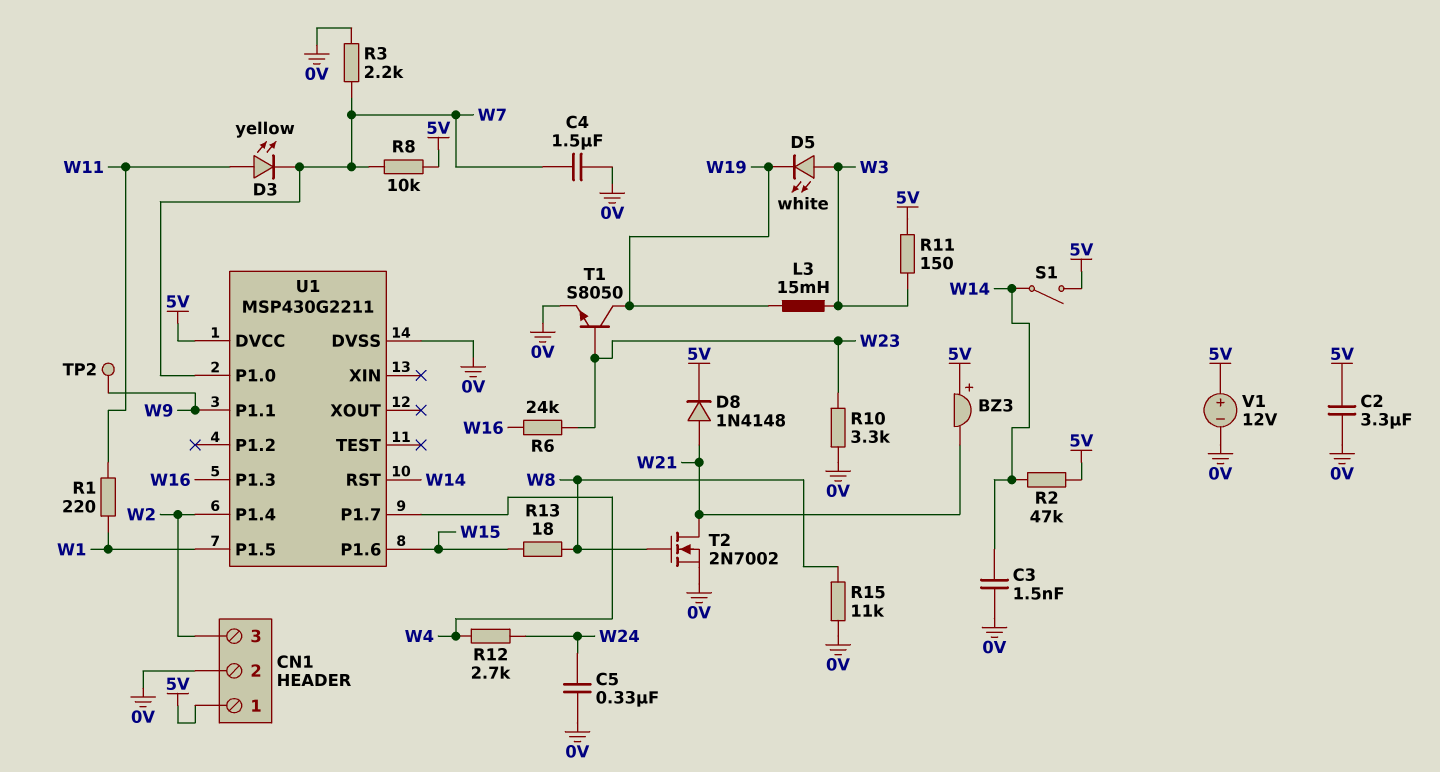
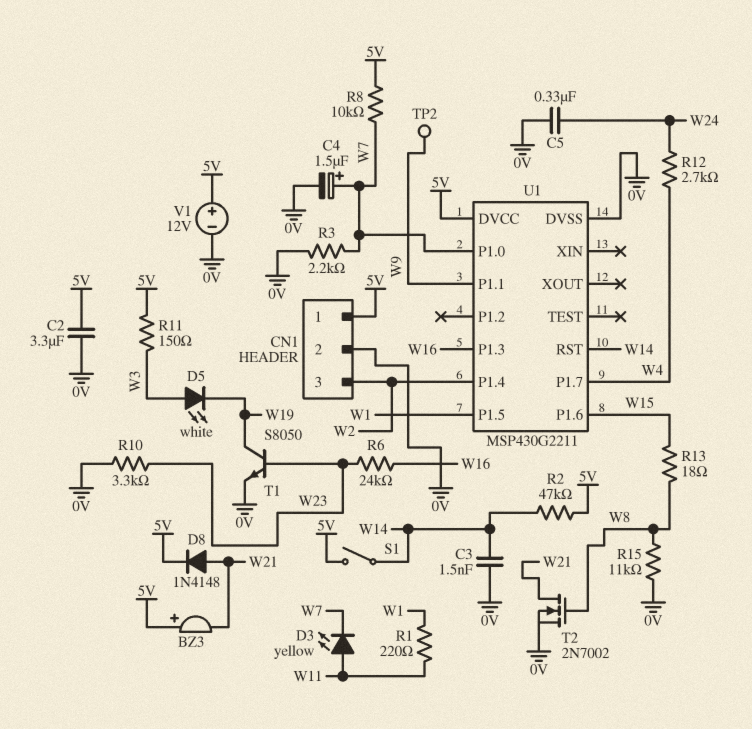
C4: 1.5uF (0V, W7) -> 1.5uF (plus W7, minus 0V)
L3: 15mH (W3, W19) -> none

